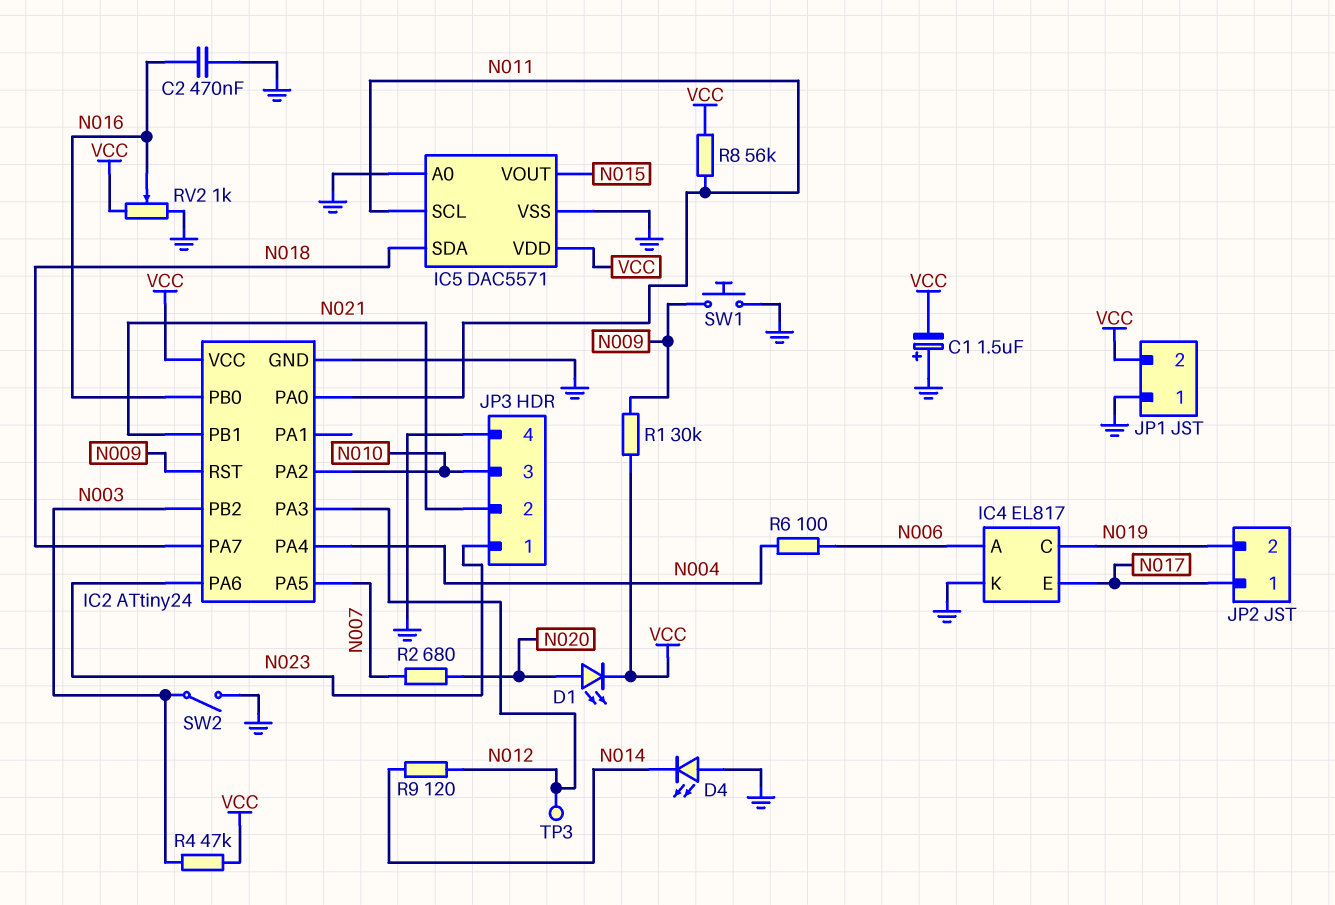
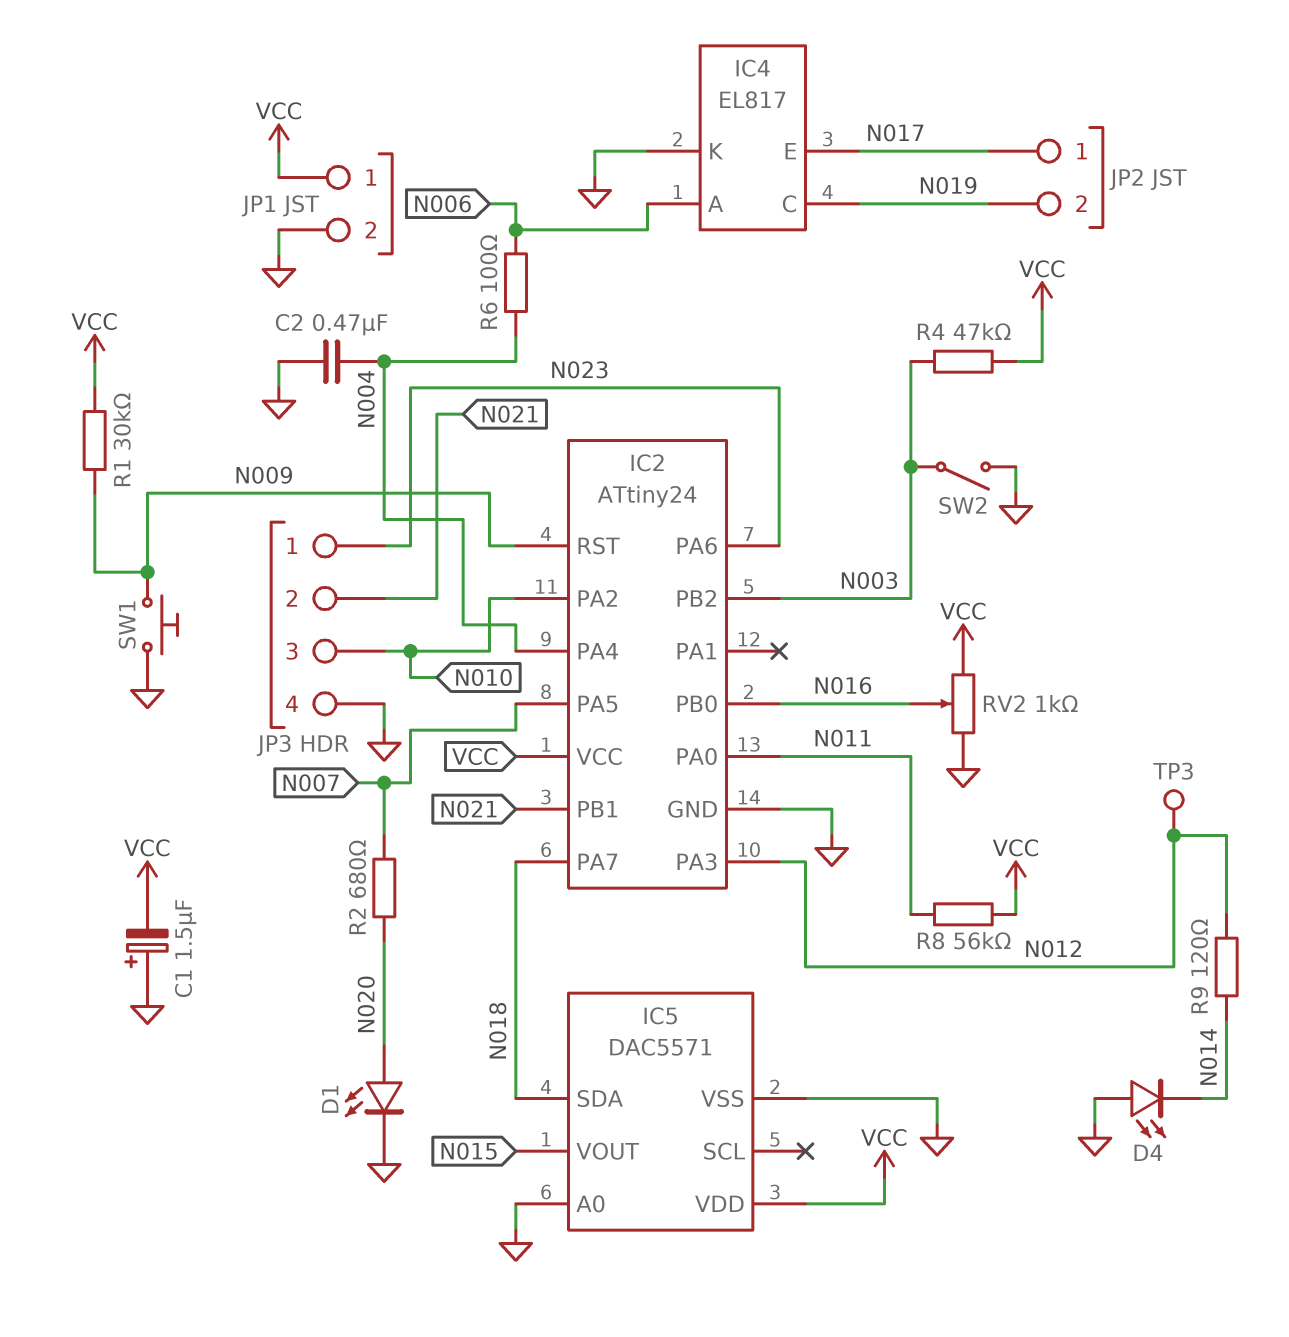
C2: 470nF (GND, N016) -> 470nF (GND, N004)
D1: LED (A N020, K VCC) -> LED (A N020, K GND)
IC5 pin SCL: N011 -> none
JP1 pin 1: GND -> VCC
JP1 pin 2: VCC -> GND

